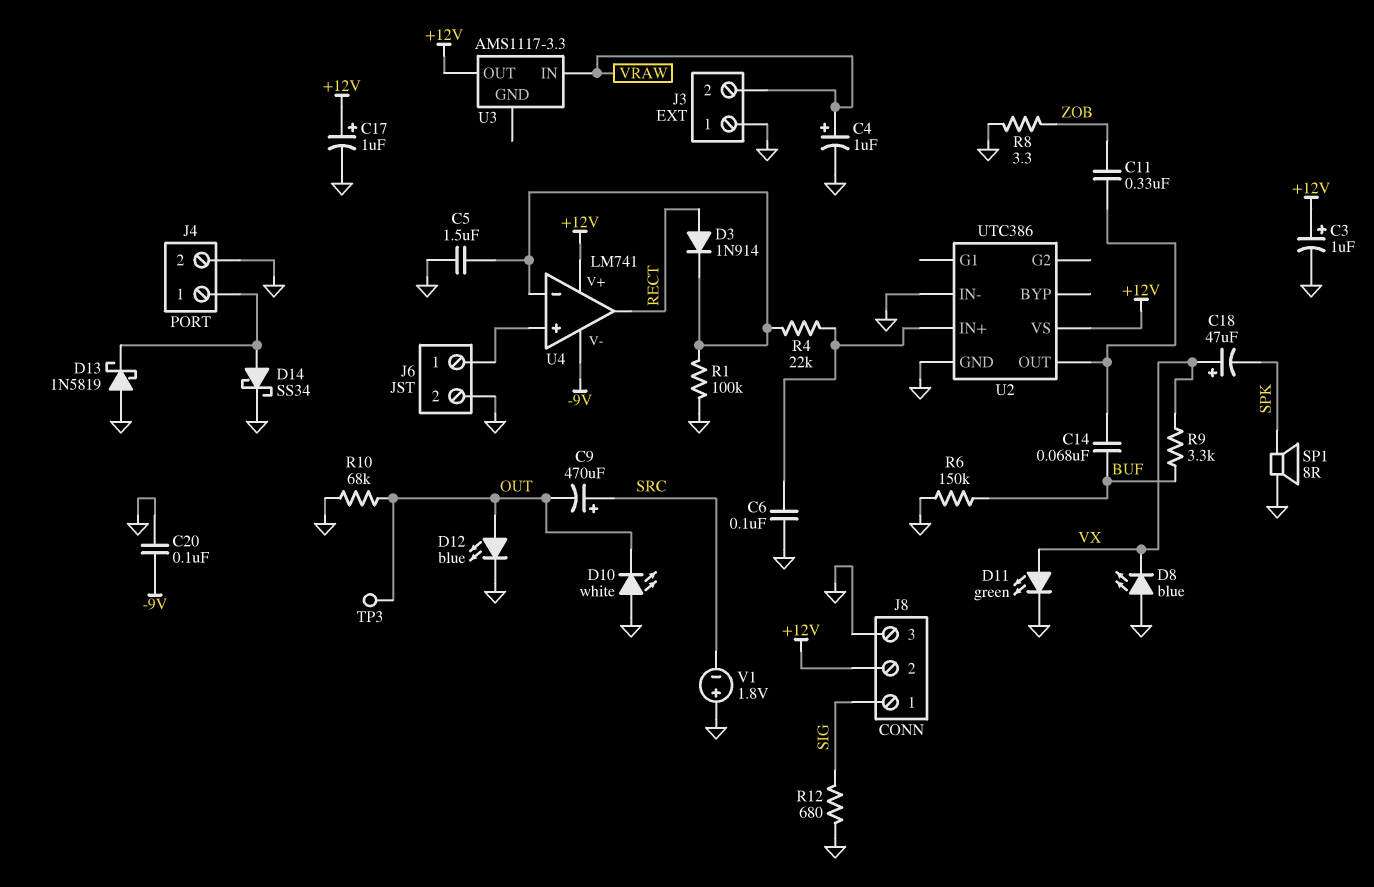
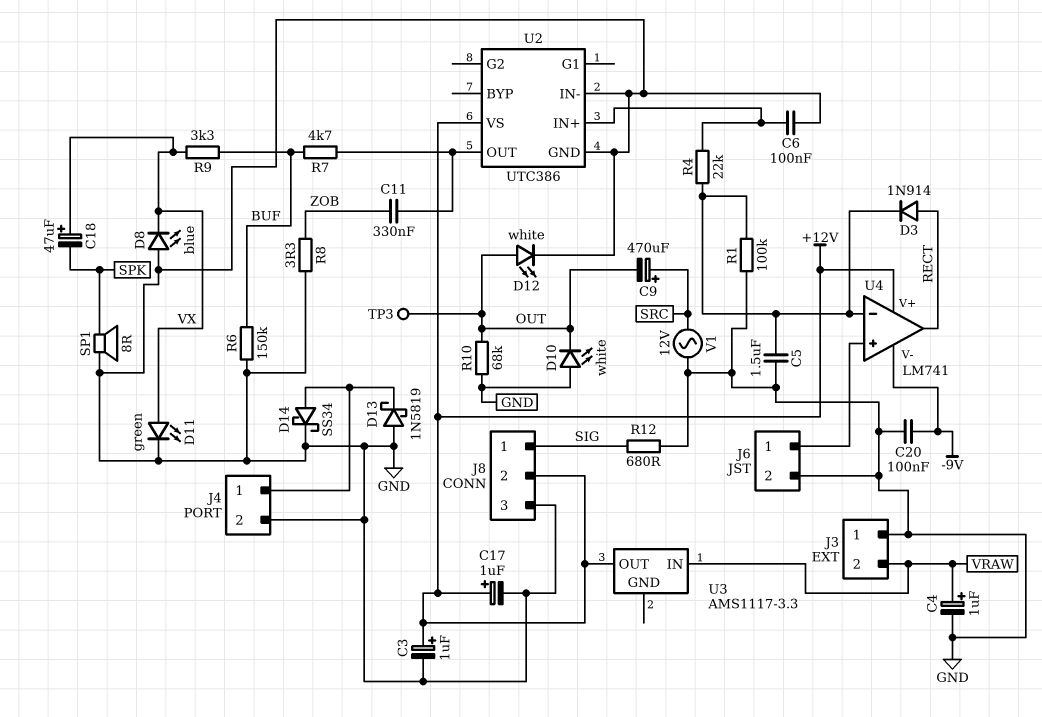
C14: 68nF (BUF, U2/OUT) -> none
D12: LED blue (A OUT, K GND) -> LED white (A OUT, K GND)
R7: none -> 4.7k (BUF, U2/OUT)
V1: 1.8V (plus GND, minus SRC) -> AC 12V (GND, SRC)

